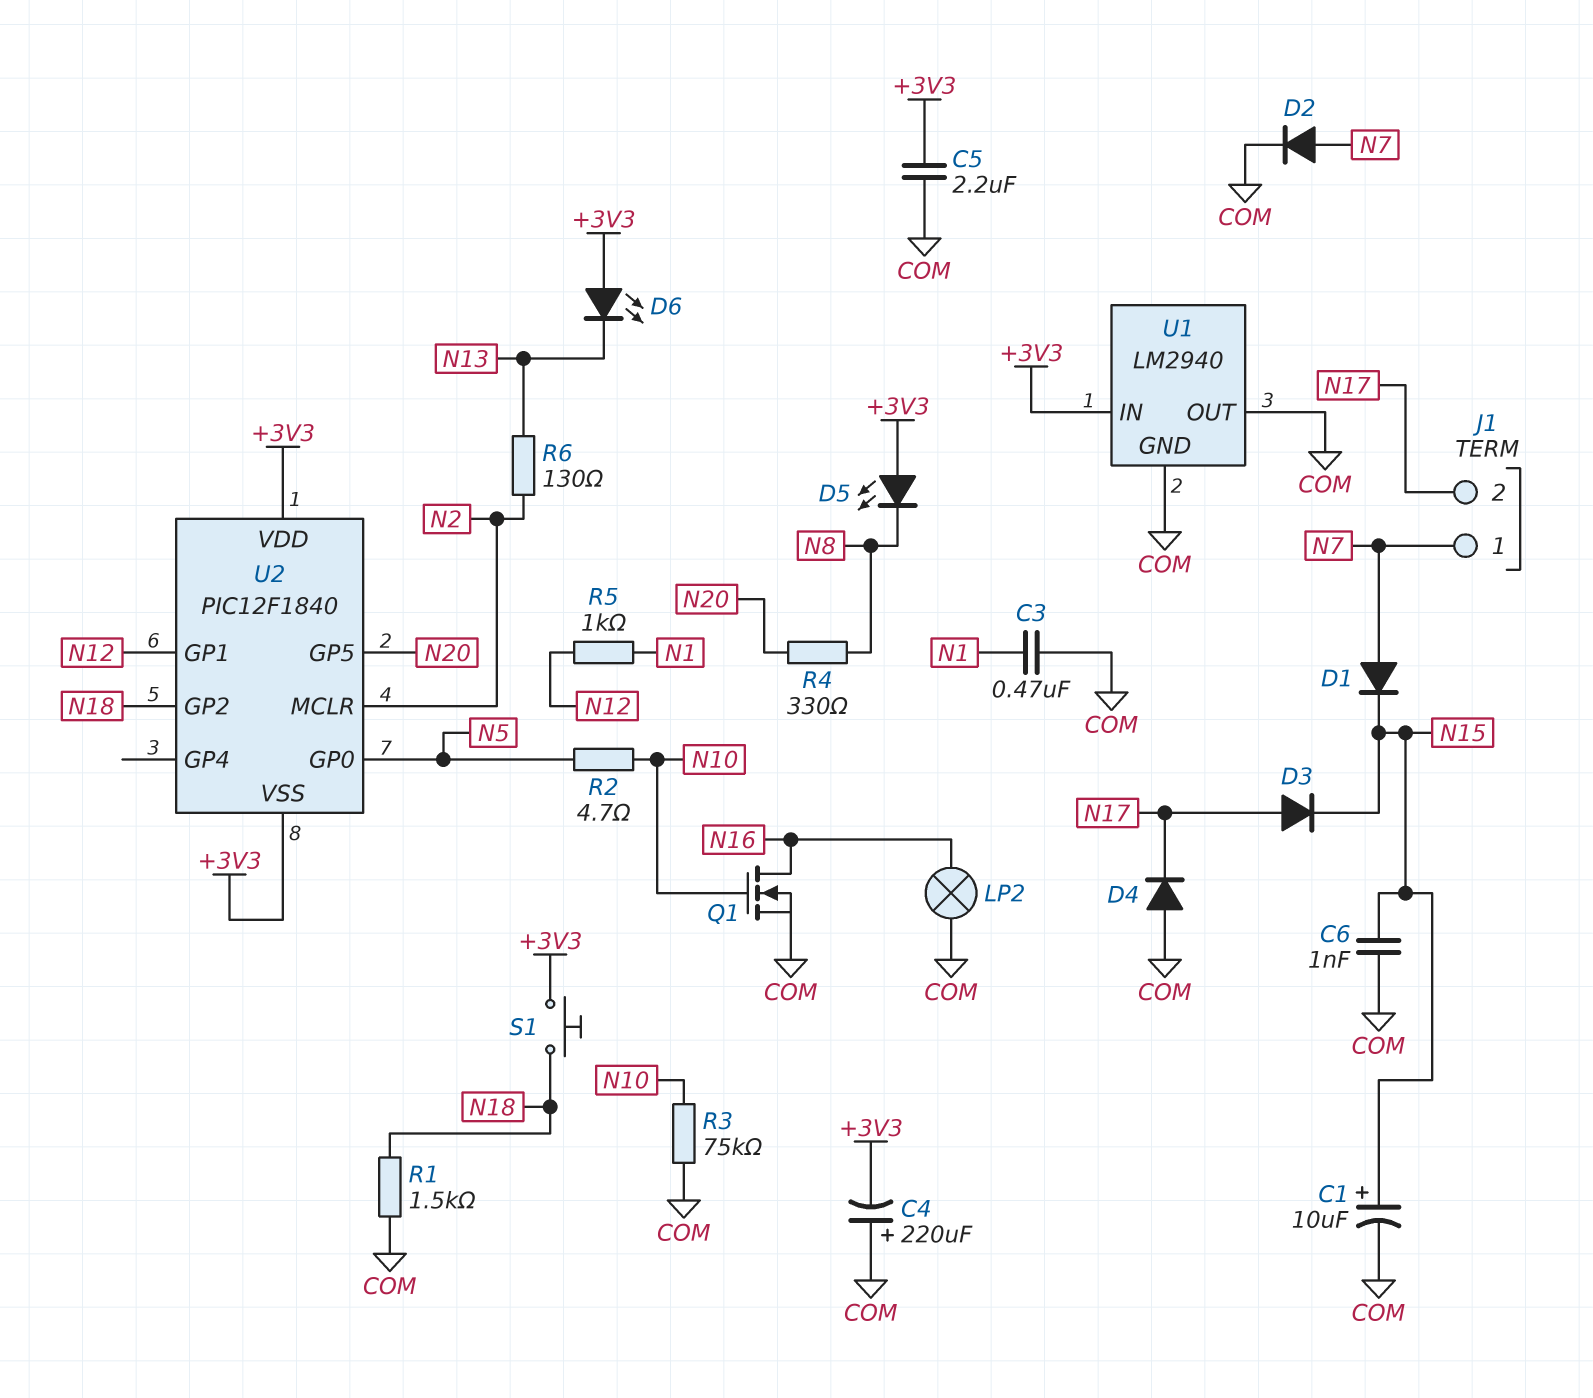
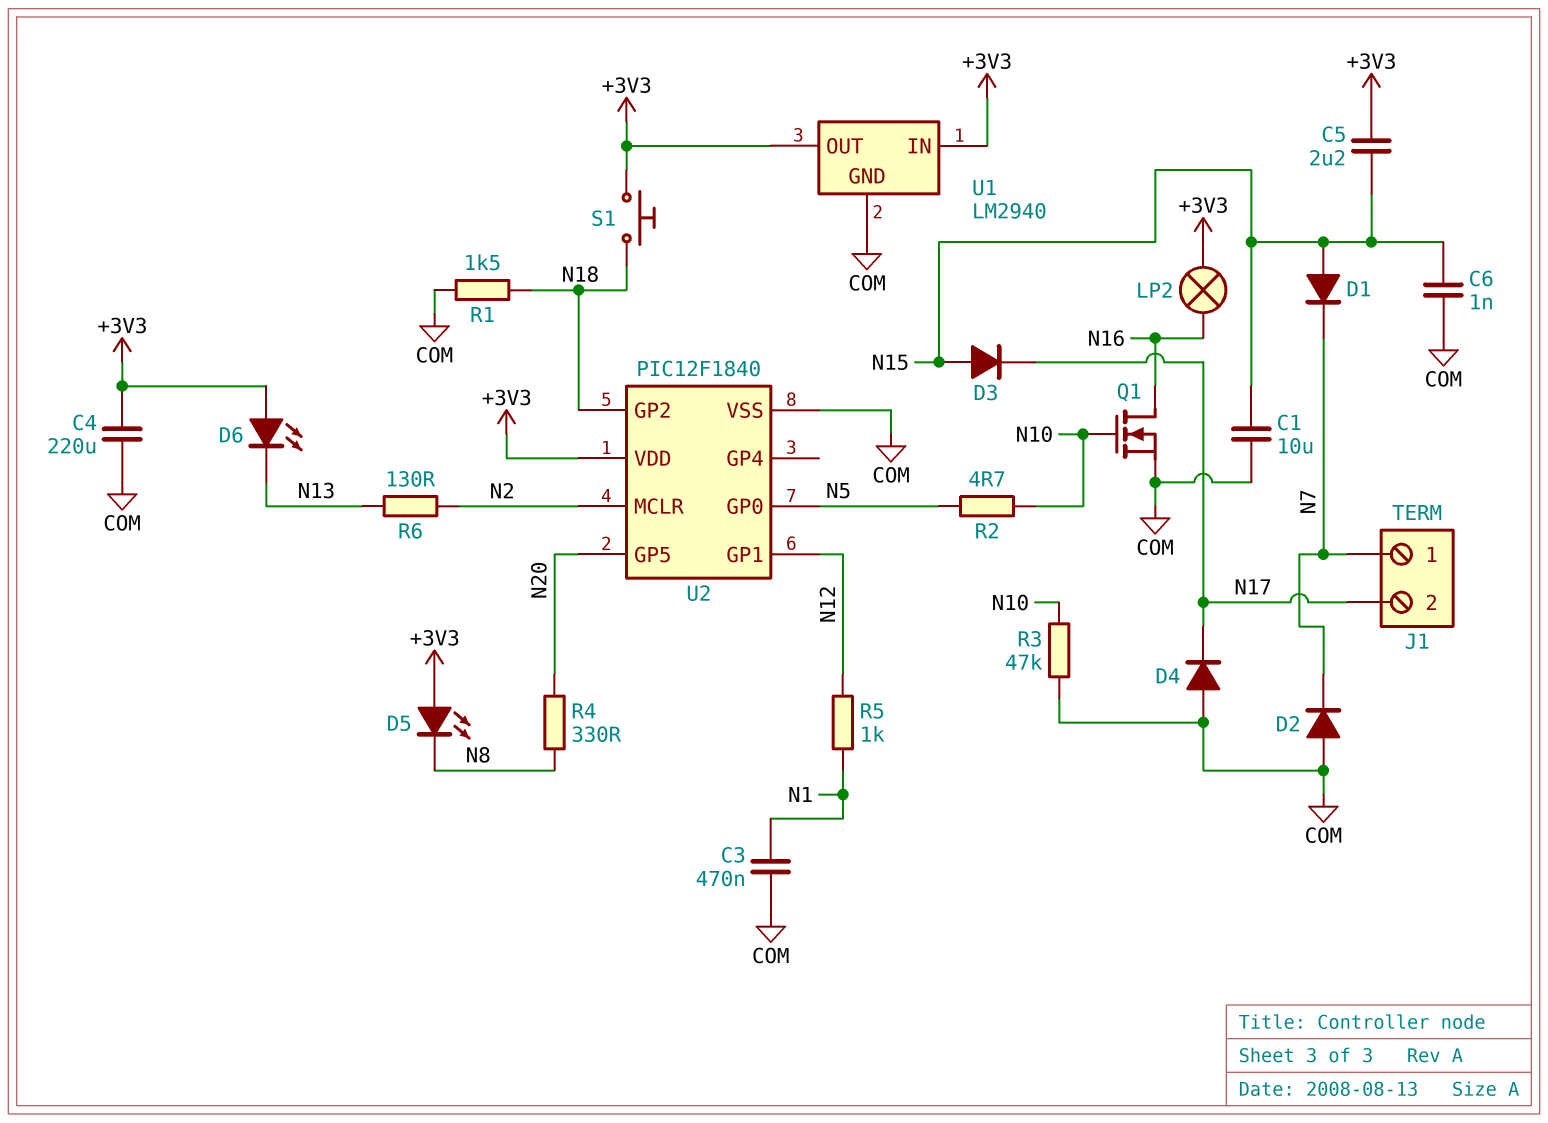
C1: 10uF (plus N15, minus COM) -> 10uF (COM, N15)
C4: 220uF (plus COM, minus +3V3) -> 220uF (+3V3, COM)
C5: 2.2uF (+3V3, COM) -> 2.2uF (+3V3, N15)
D1: diode (A N7, K N15) -> diode (A N15, K N7)
D2: diode (A N7, K COM) -> diode (A COM, K N7)
D3: diode (A N17, K N15) -> diode (A N15, K N17)
LP2: lamp (COM, N16) -> lamp (+3V3, N16)
R3: 75k (COM, N10) -> 47k (COM, N10)
U1 pin OUT: COM -> +3V3
U2 pin VSS: +3V3 -> COM

